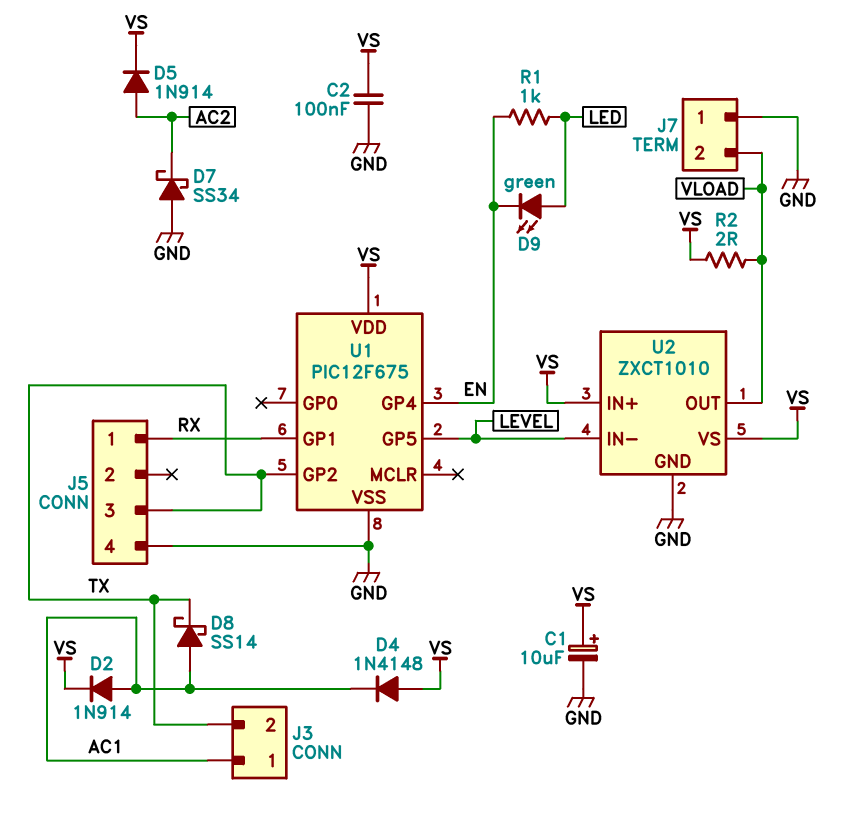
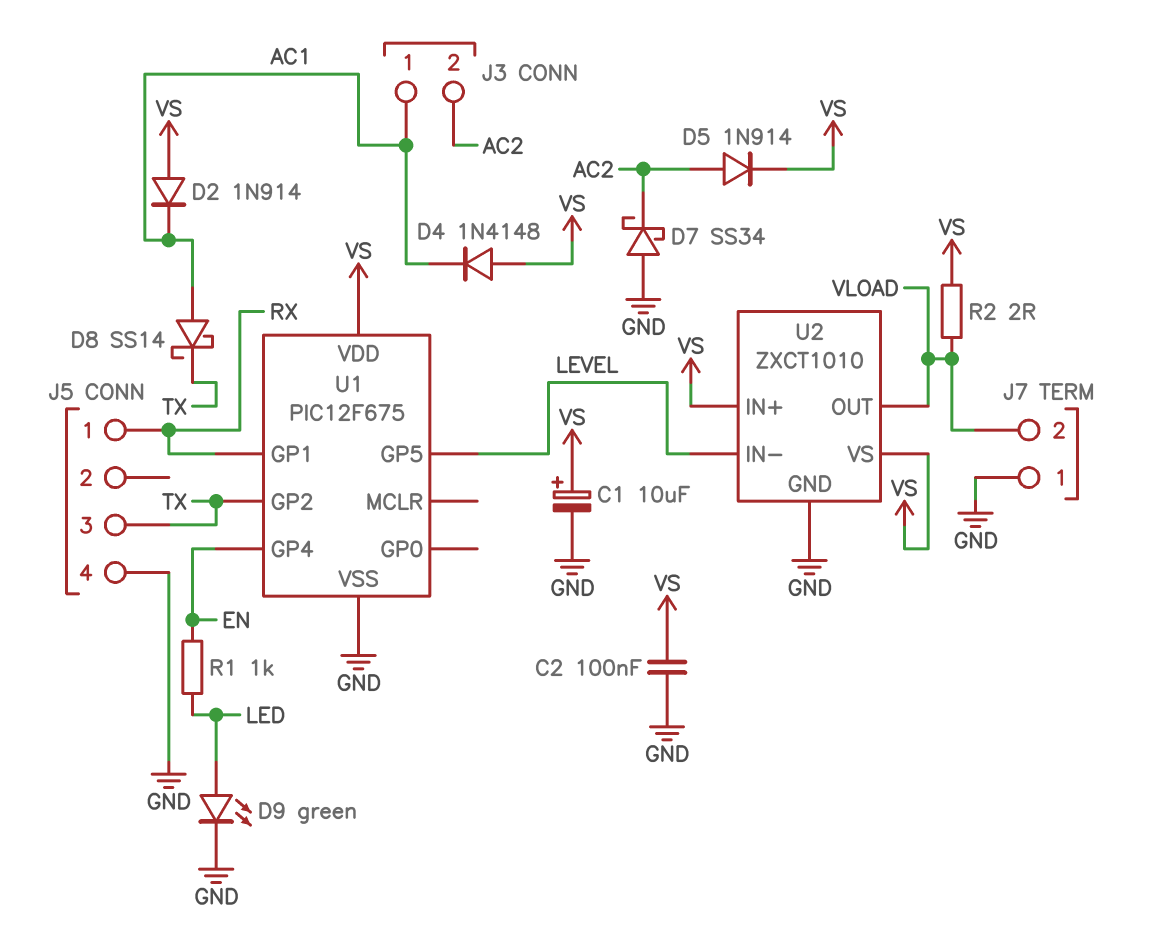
D2: diode 1N914 (A AC1, K VS) -> diode 1N914 (A VS, K AC1)
D9: LED green (A LED, K EN) -> LED green (A LED, K GND)
J3 pin 2: TX -> AC2

